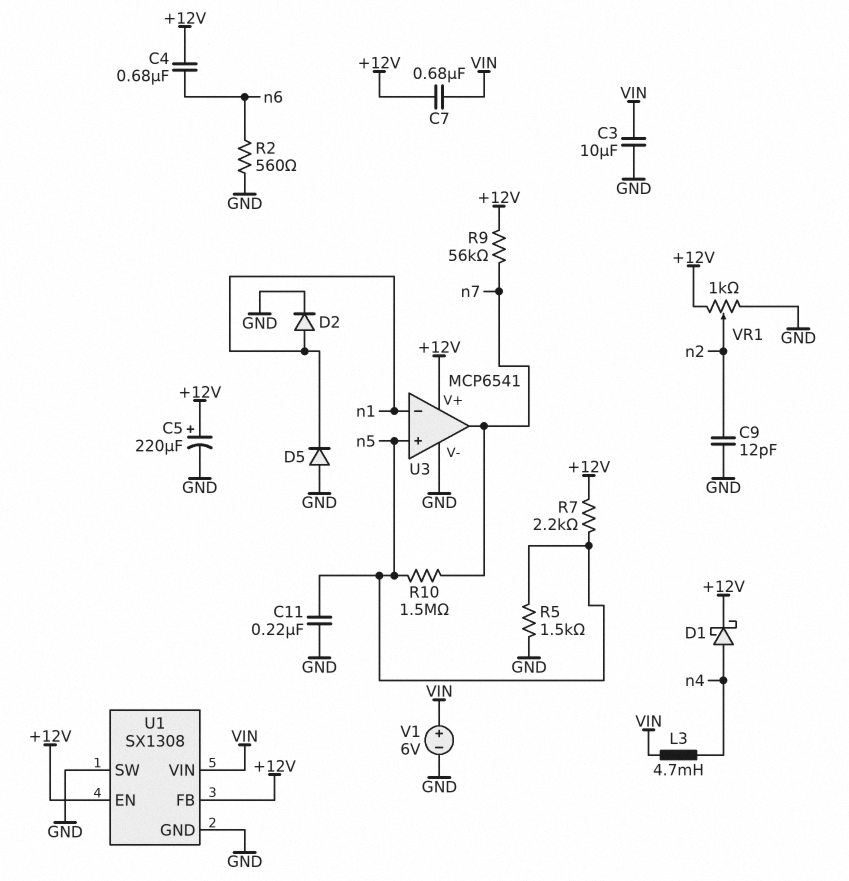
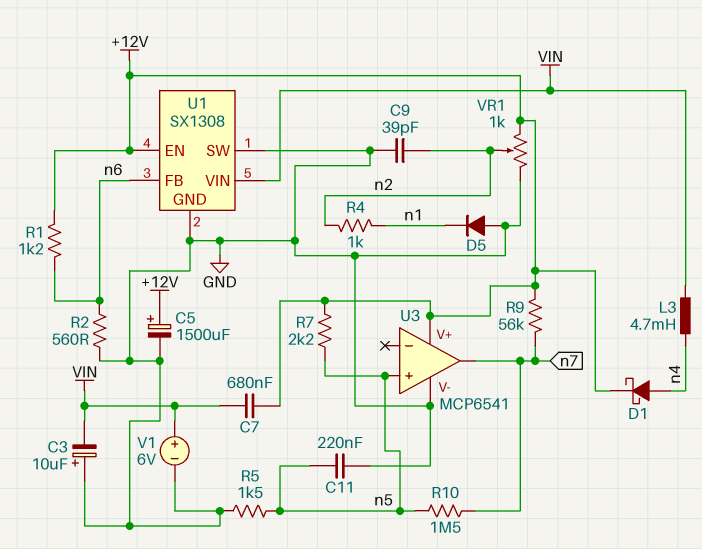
C3: 10uF (GND, VIN) -> 10uF (plus GND, minus VIN)
C4: 680nF (+12V, n6) -> none
C5: 220uF (plus +12V, minus GND) -> 1500uF (plus +12V, minus GND)
C9: 12pF (GND, n2) -> 39pF (GND, n2)
D2: diode (A n1, K GND) -> none
R1: none -> 1.2k (+12V, n6)
R4: none -> 1k (n1, n2)
U1 pin FB: +12V -> n6
U3 pin in-: n1 -> none

